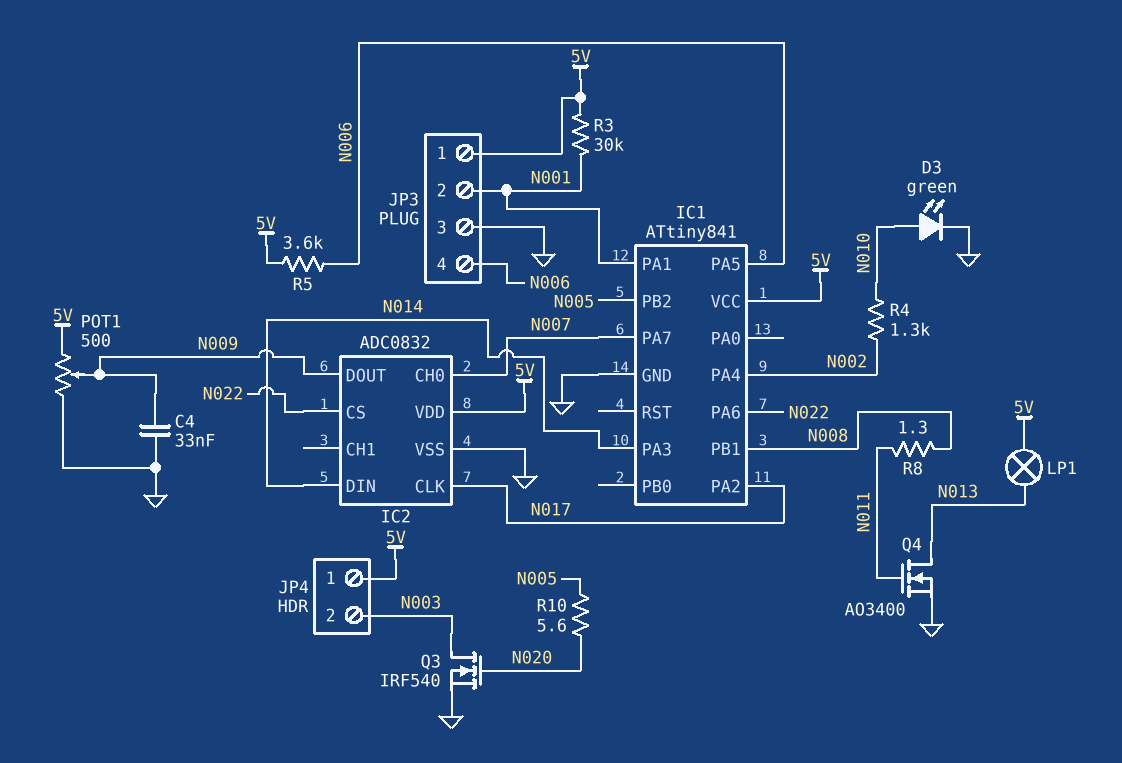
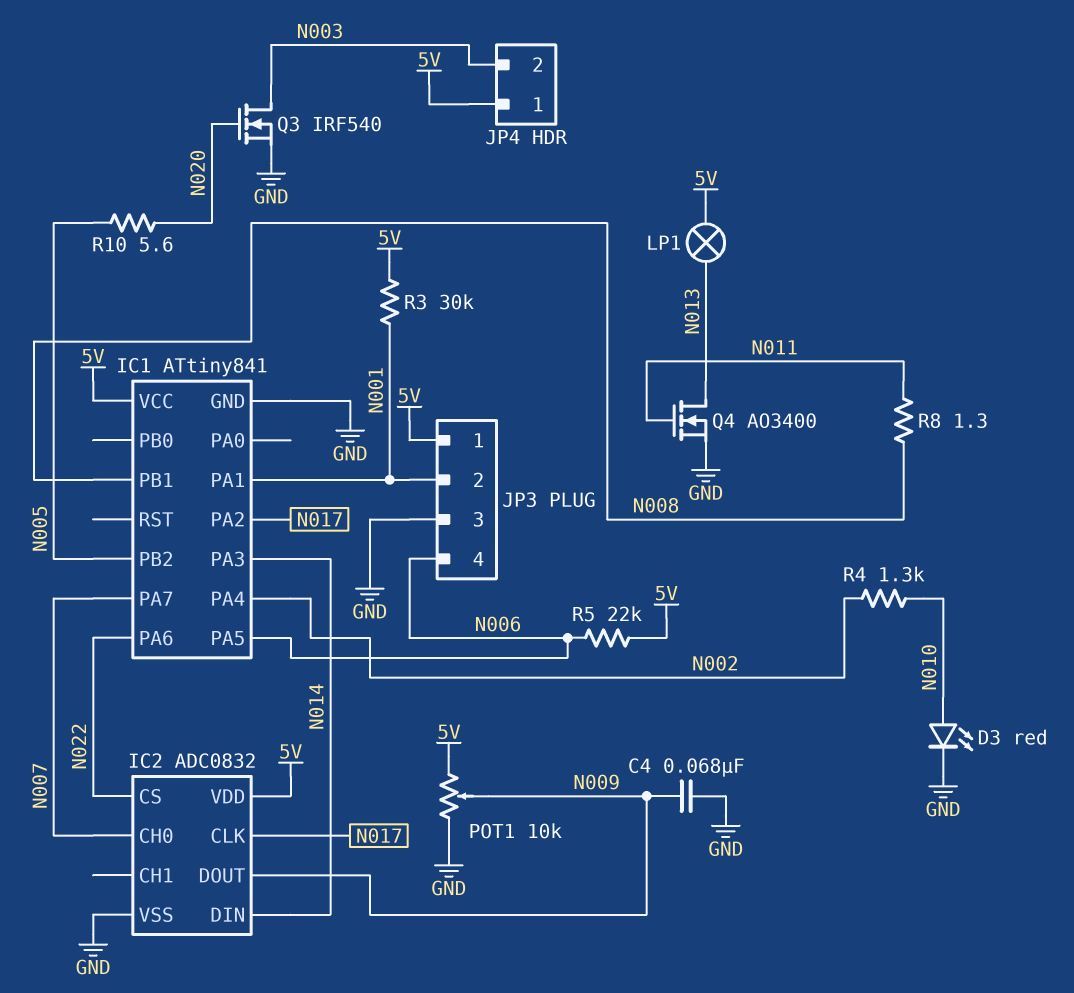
C4: 33nF (GND, N009) -> 68nF (GND, N009)
D3: LED green (A N010, K GND) -> LED red (A N010, K GND)
POT1: 500 (5V, GND, wiper N009) -> 10k (5V, GND, wiper N009)
R5: 3.6k (5V, N006) -> 22k (5V, N006)

